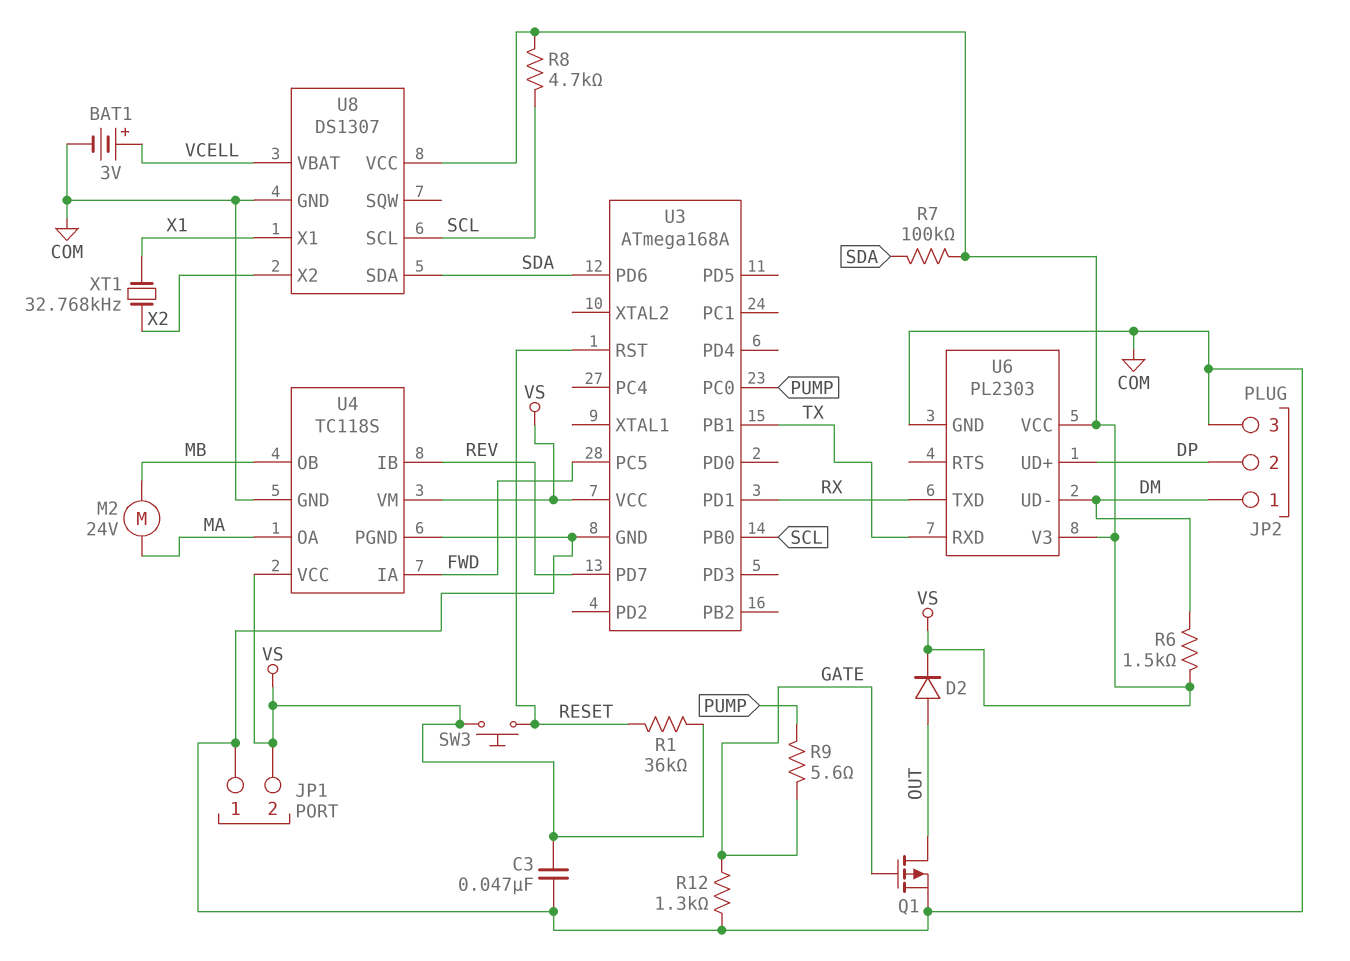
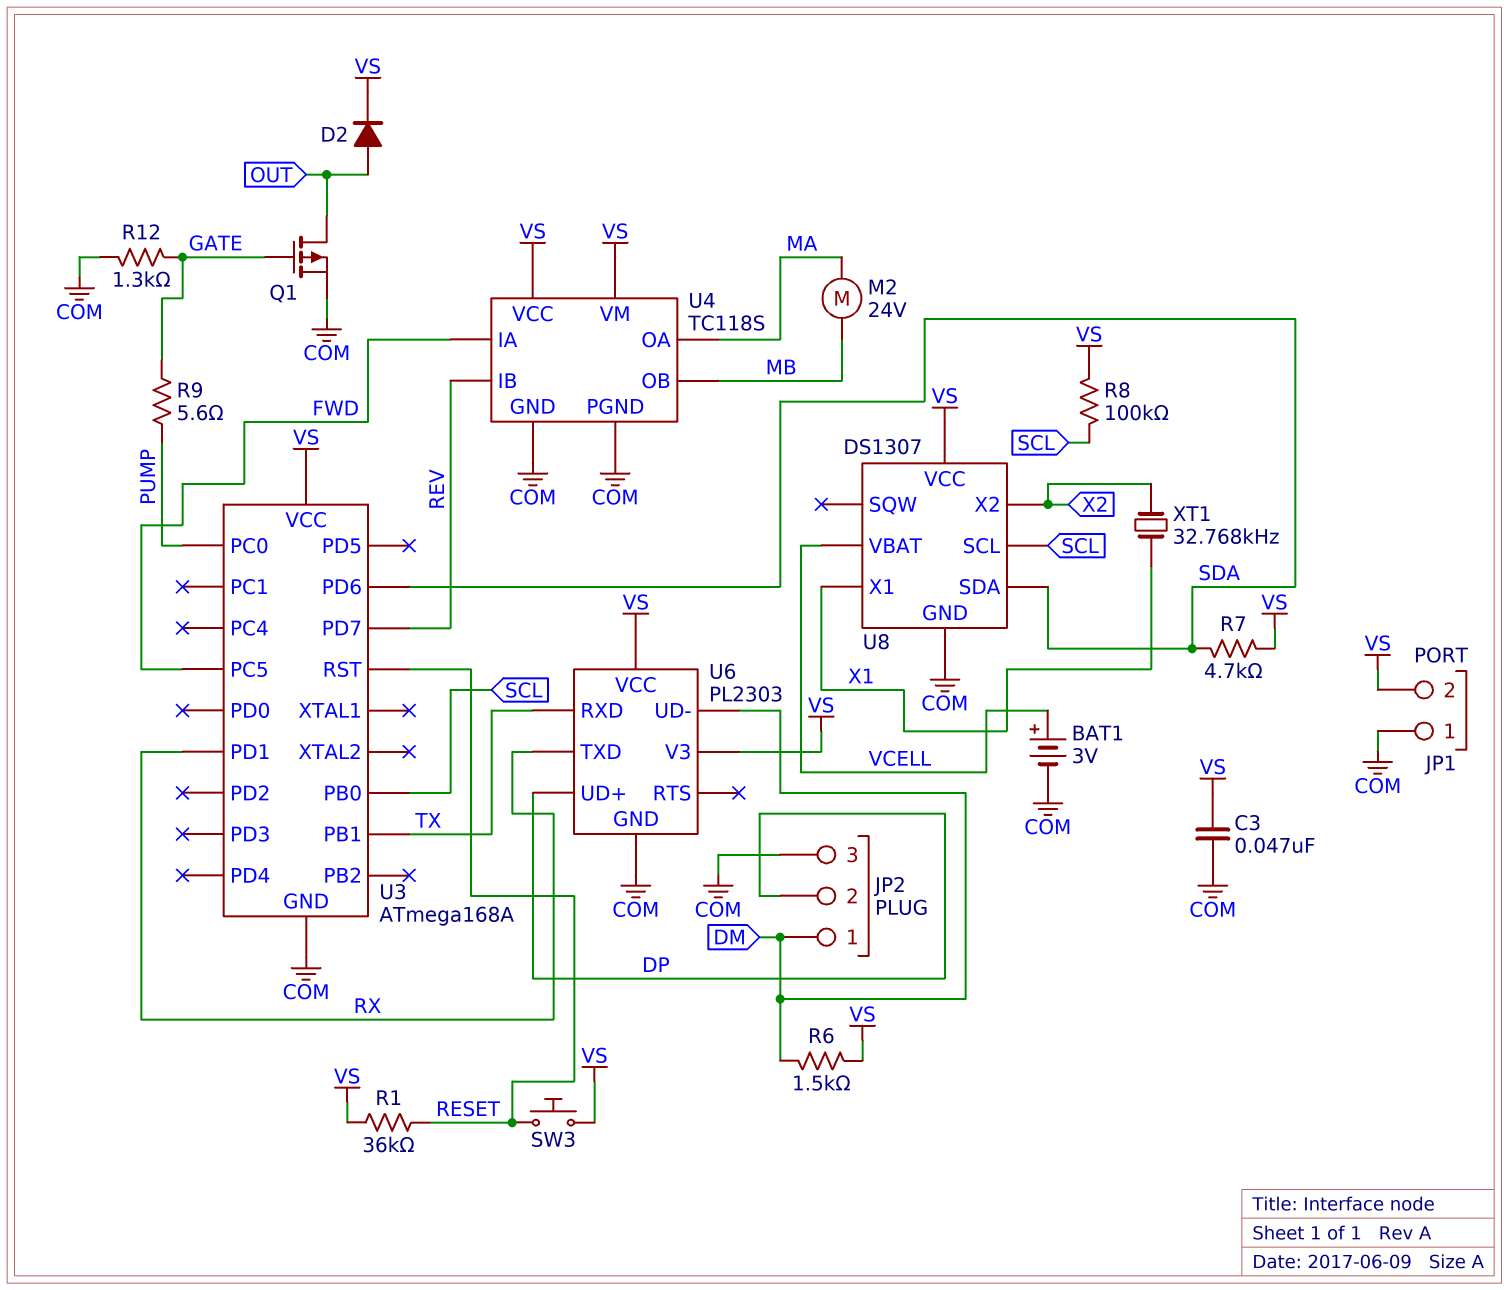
R7: 100k (SDA, VS) -> 4.7k (SDA, VS)
R8: 4.7k (SCL, VS) -> 100k (SCL, VS)

